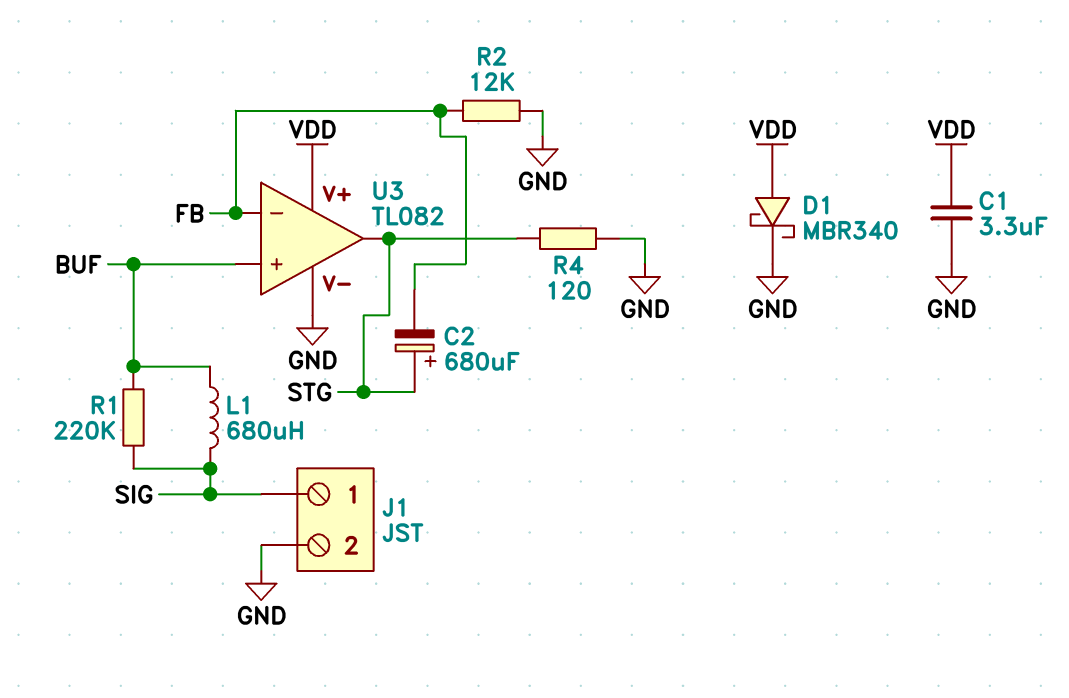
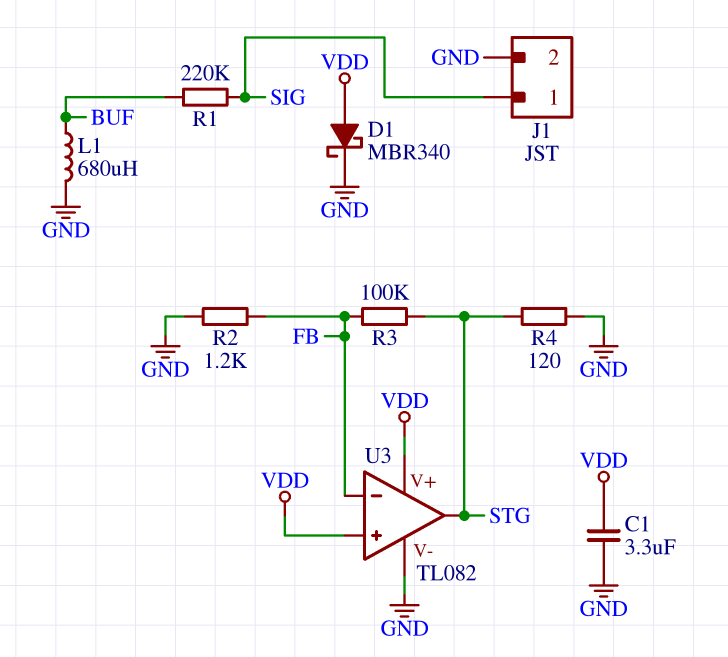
C2: 680uF (plus STG, minus FB) -> none
L1: 680uH (BUF, SIG) -> 680uH (BUF, GND)
R2: 12k (FB, GND) -> 1.2k (FB, GND)
R3: none -> 100k (FB, STG)
U3 pin in+: BUF -> VDD

